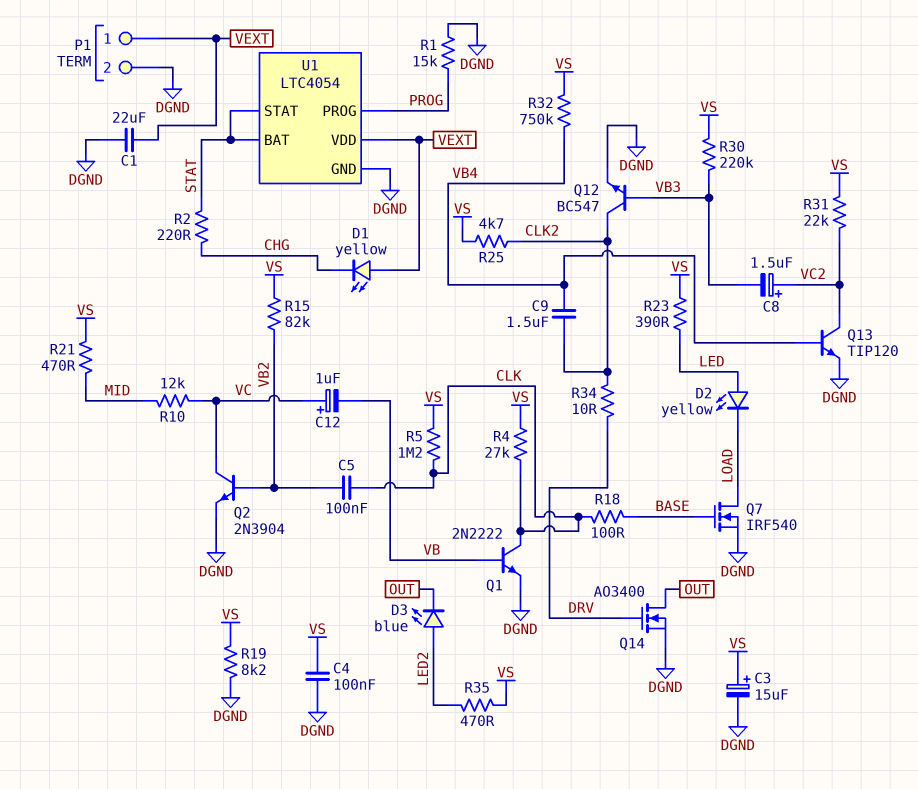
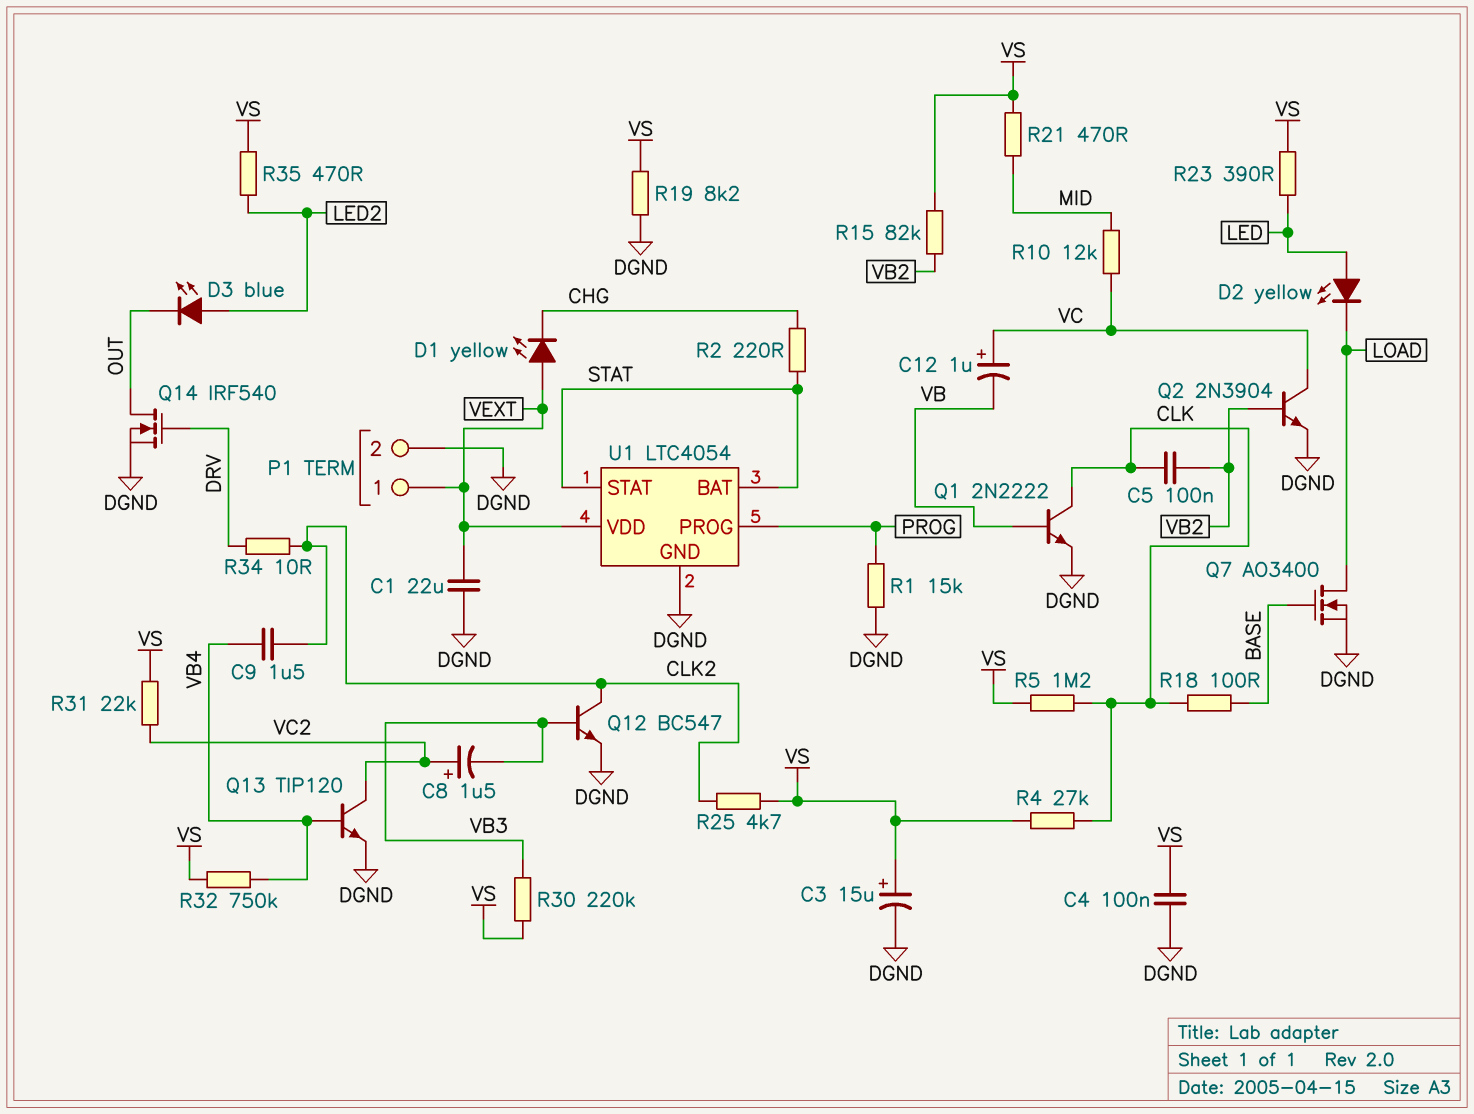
Q7: NMOS IRF540 (G BASE, D LOAD, S DGND) -> NMOS AO3400 (G BASE, D LOAD, S DGND)
Q14: NMOS AO3400 (G DRV, D OUT, S DGND) -> NMOS IRF540 (G DRV, D OUT, S DGND)

